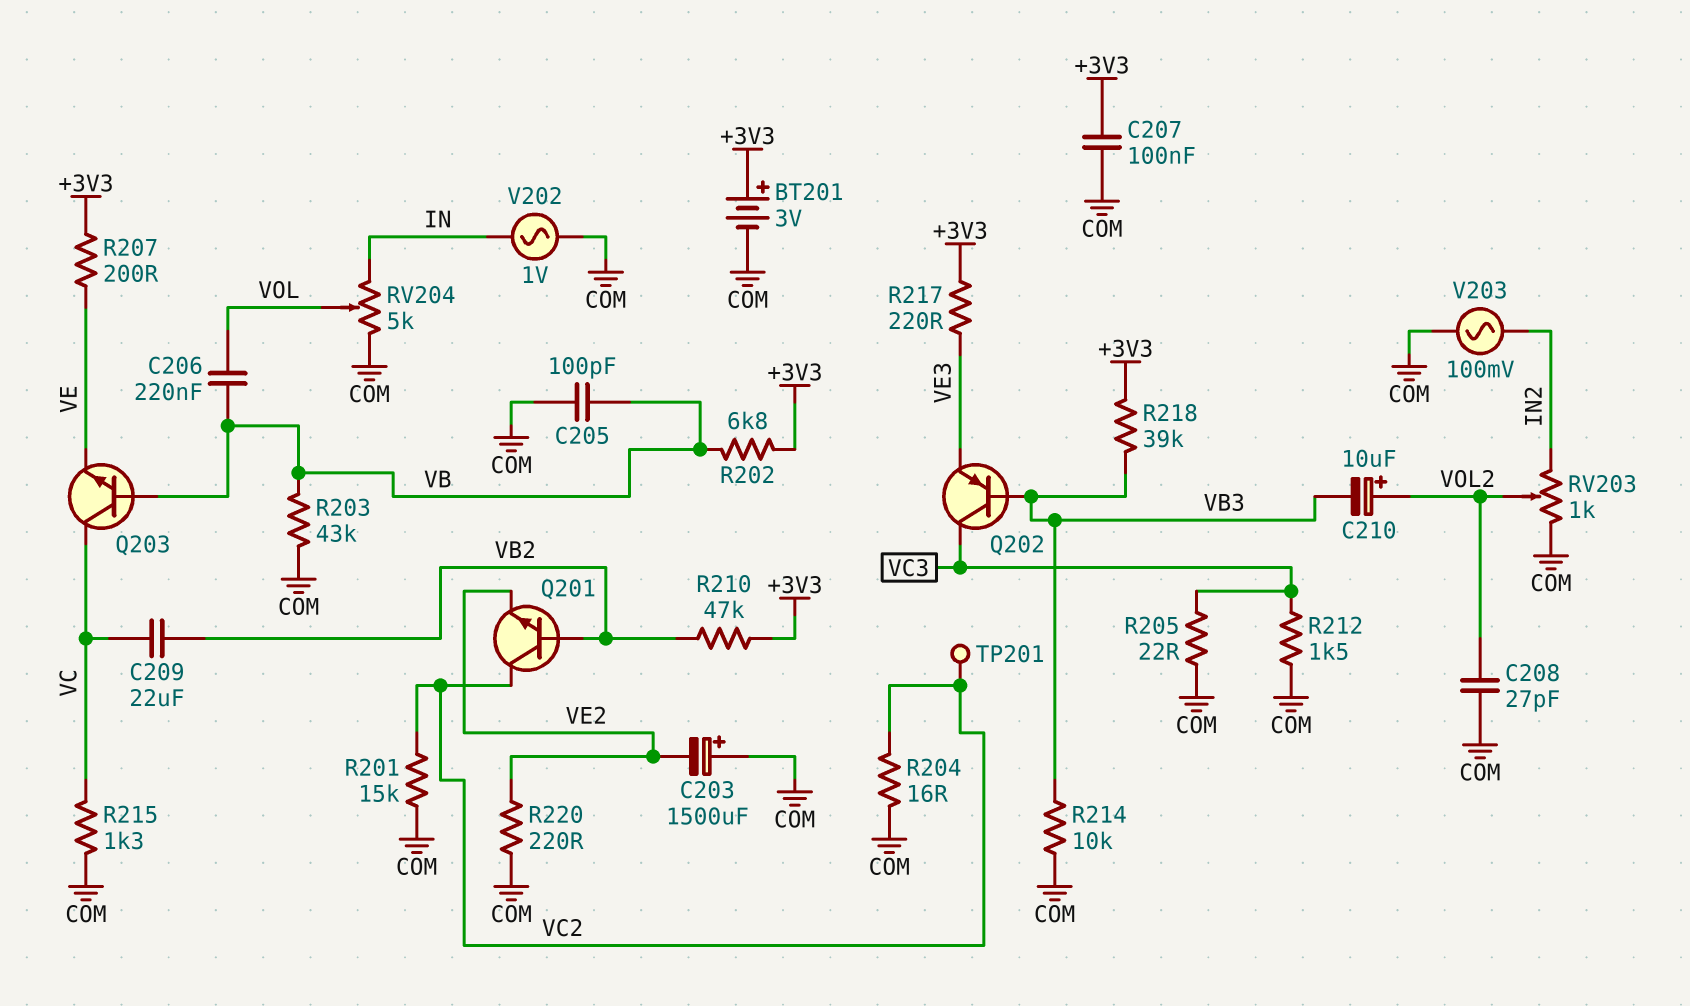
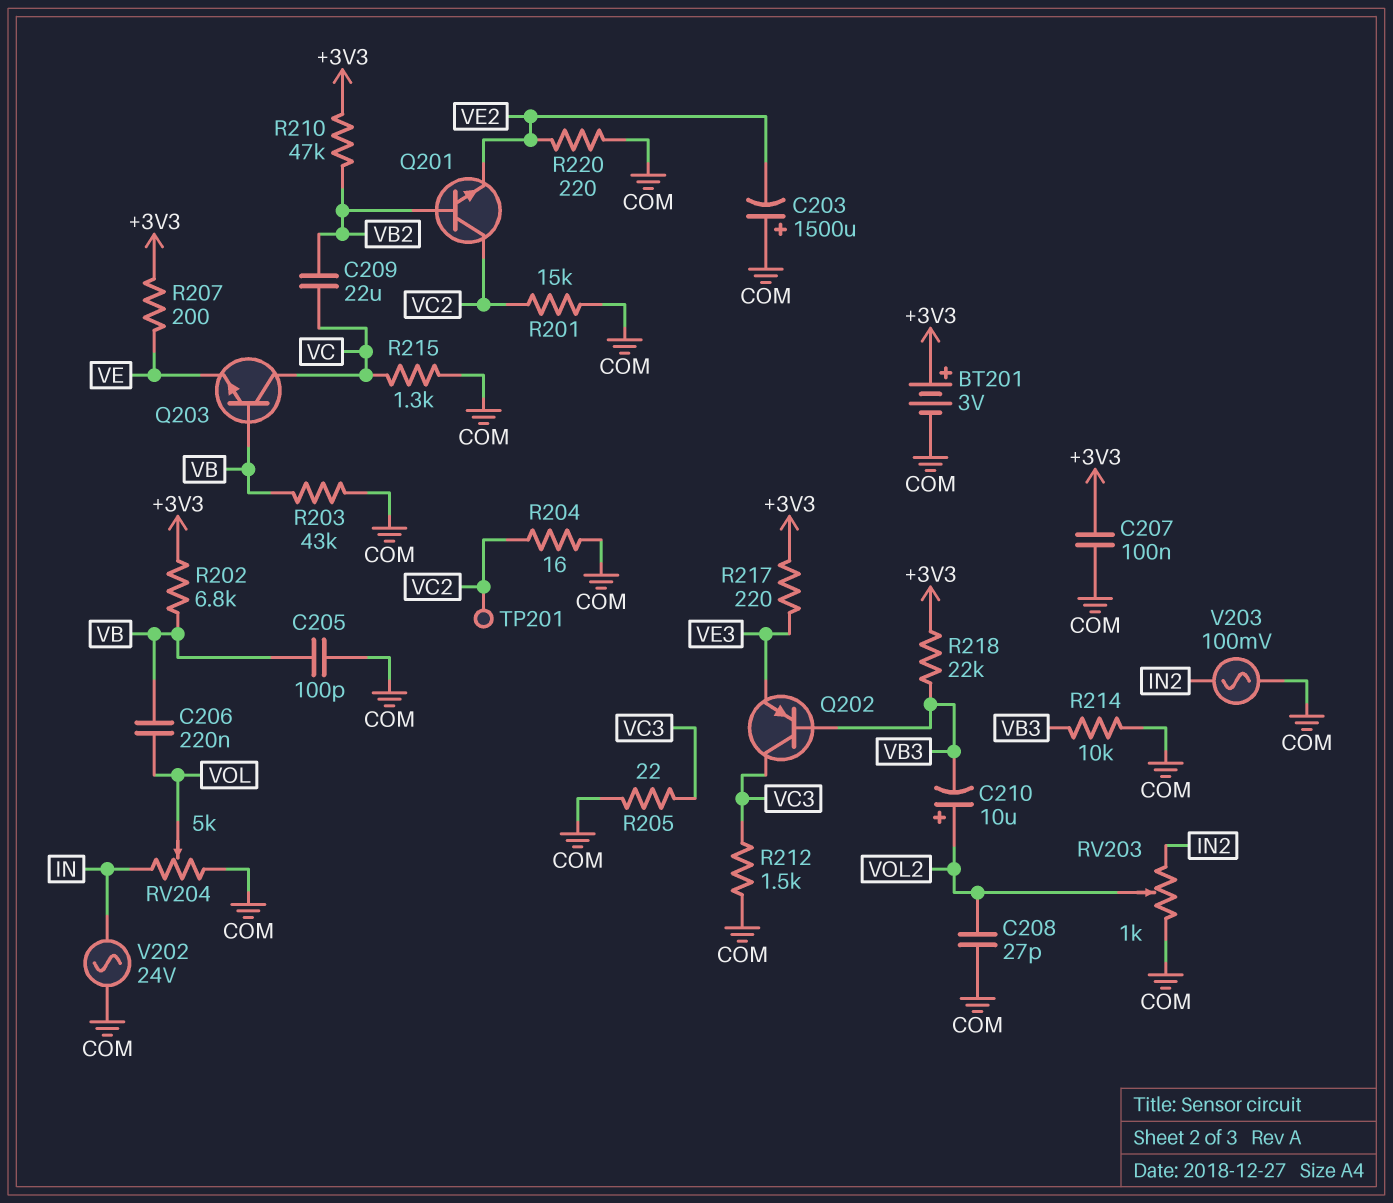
R218: 39k (+3V3, VB3) -> 22k (+3V3, VB3)
V202: AC 1V (COM, IN) -> AC 24V (COM, IN)

